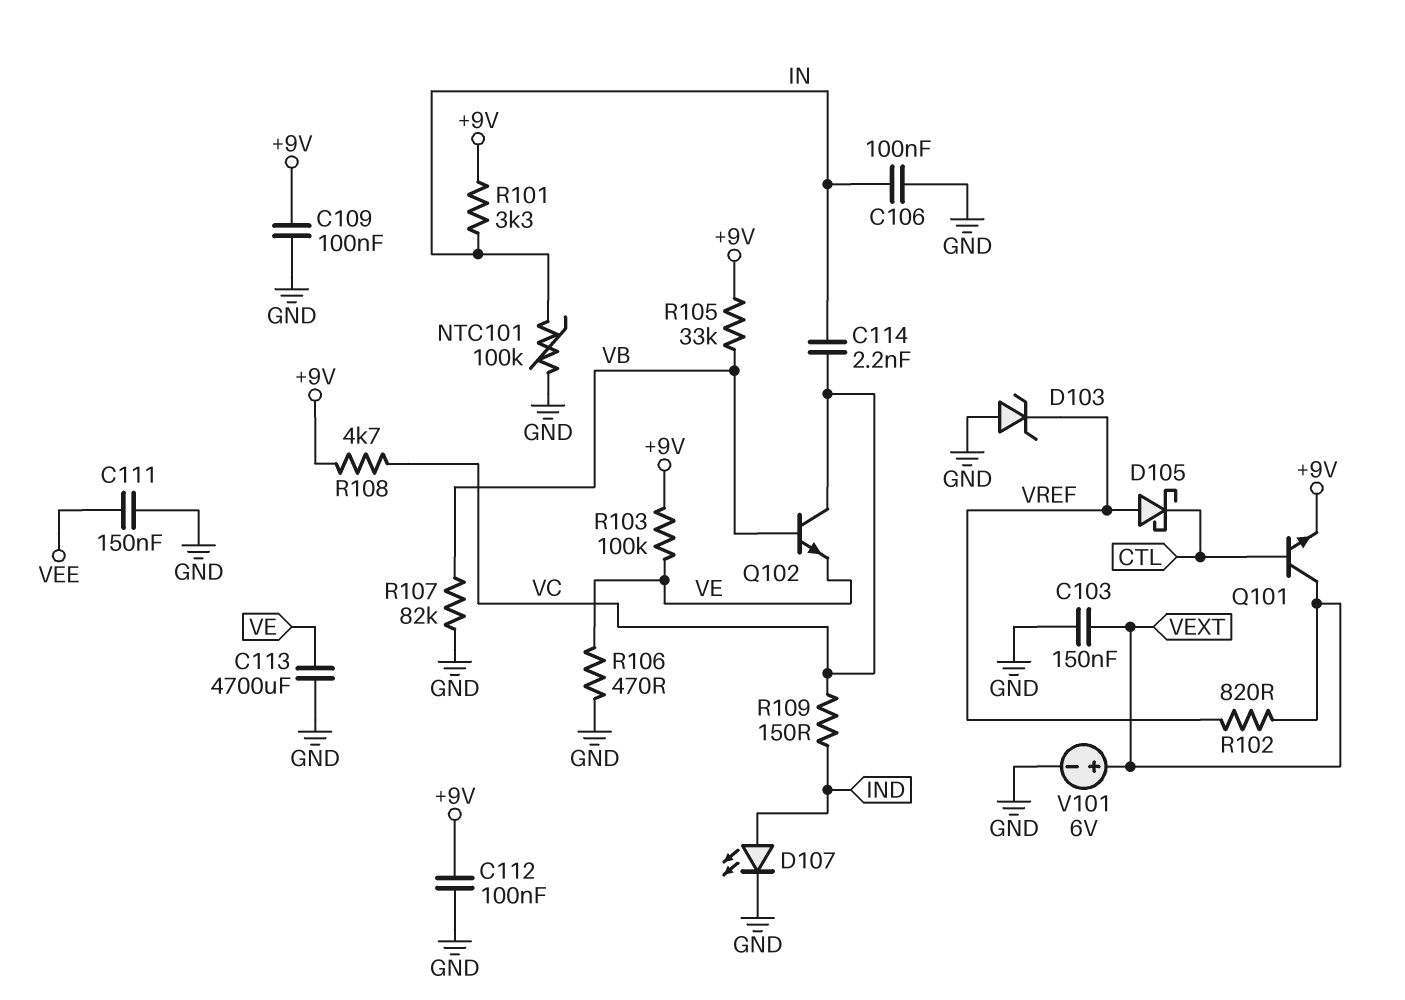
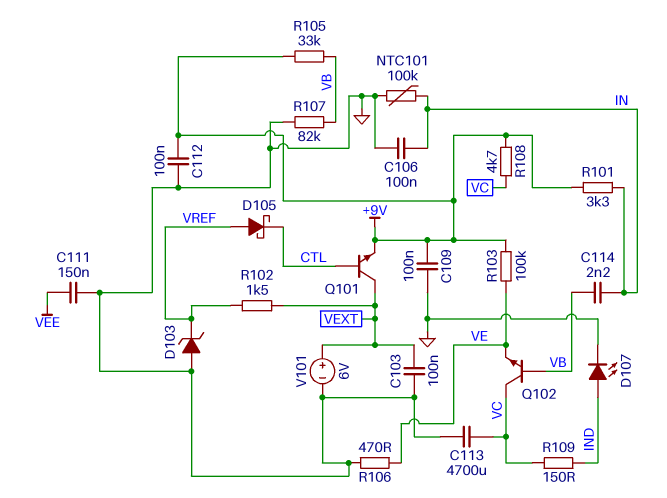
C103: 150nF (GND, VEXT) -> 100nF (GND, VEXT)
C113: 4700uF (GND, VE) -> 4700uF (GND, VC)
C114: 2.2nF (IN, VC) -> 2.2nF (IN, VB)
R102: 820 (VEXT, VREF) -> 1.5k (VEXT, VREF)

